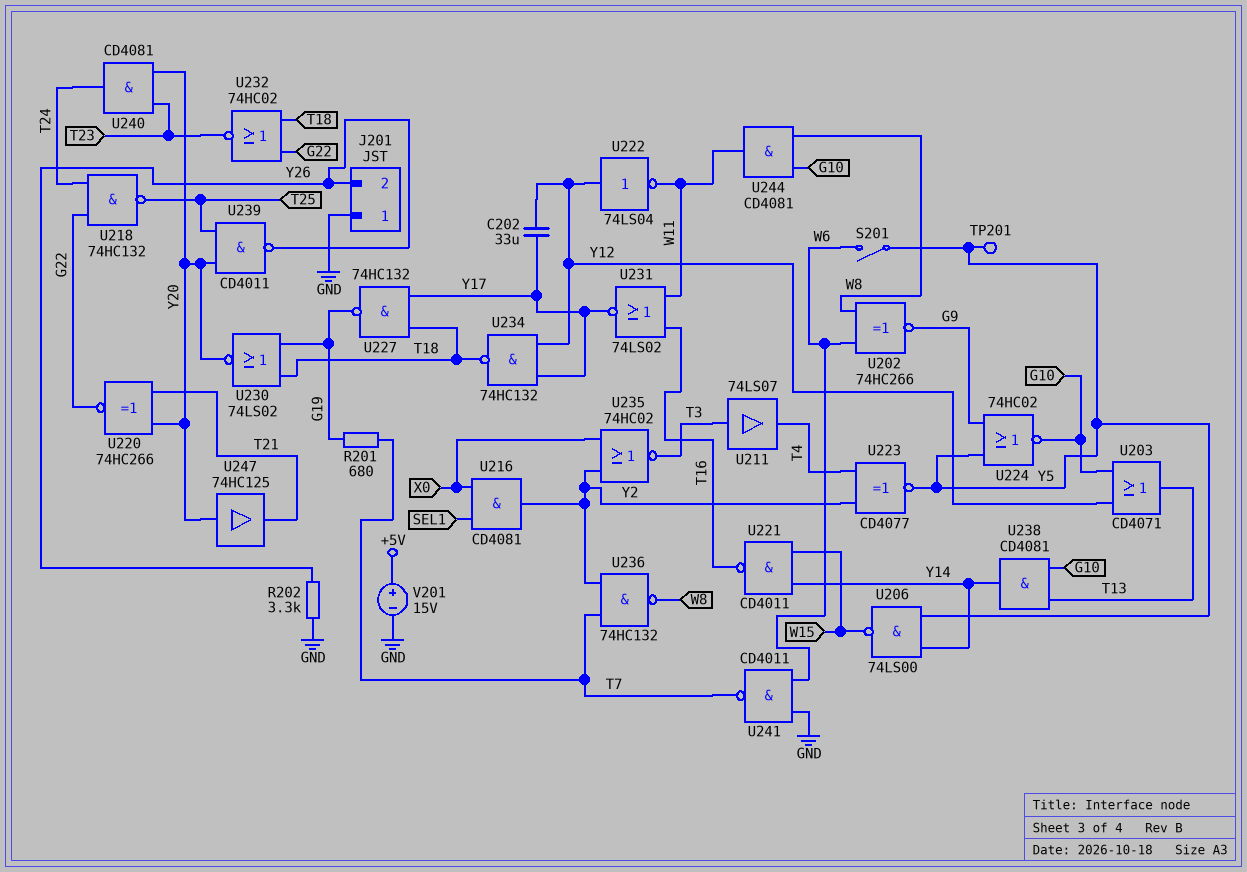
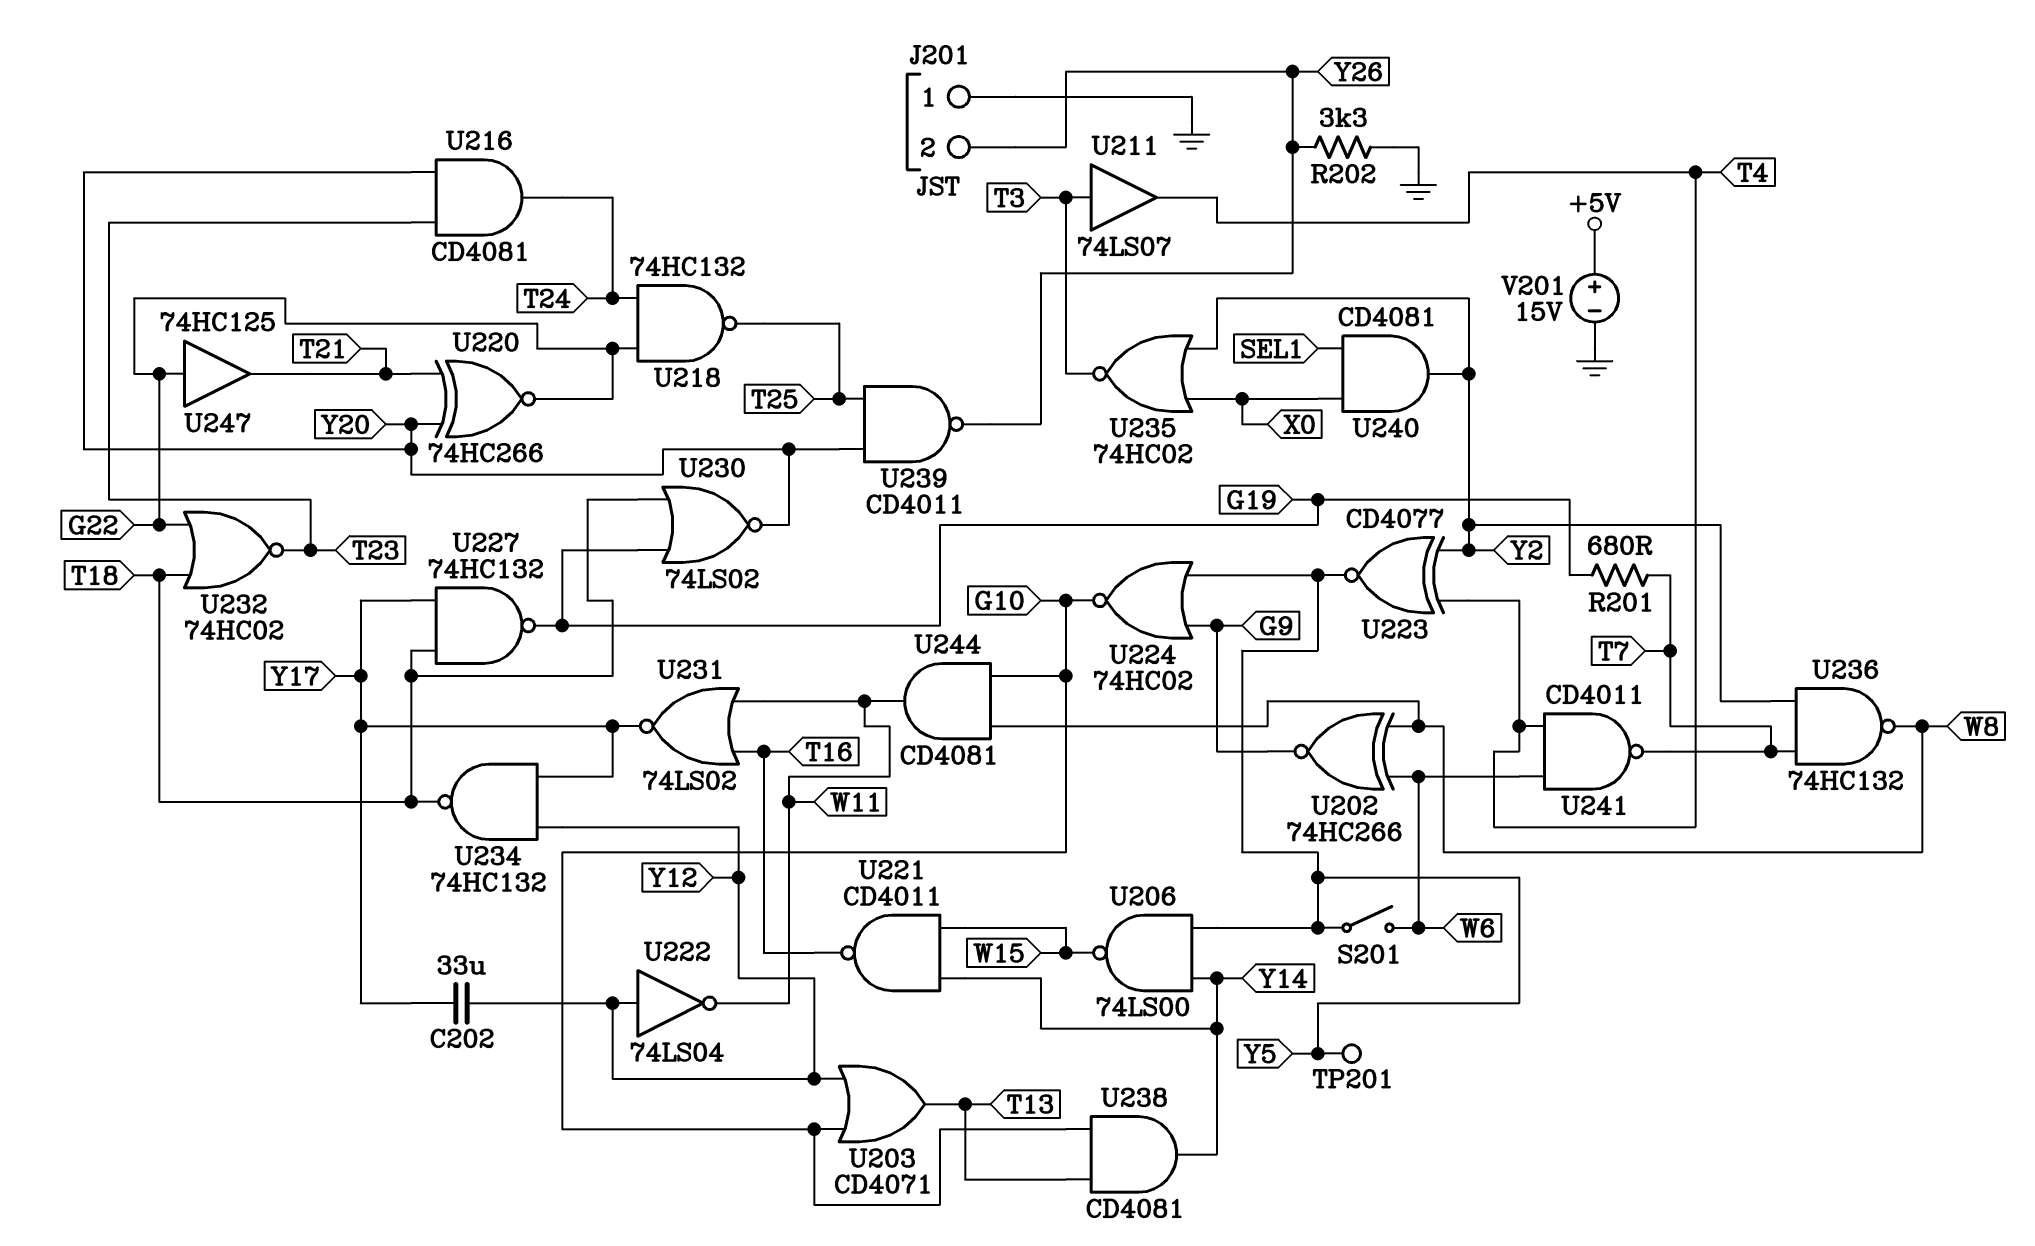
U216: AND CD4081 (in SEL1, in X0, out Y2) -> AND CD4081 (in T23, in Y20, out T24)
U240: AND CD4081 (in T23, in Y20, out T24) -> AND CD4081 (in SEL1, in X0, out Y2)
U241: NAND CD4011 (in GND, in W6, out T7) -> NAND CD4011 (in T4, in W6, out T7)
U247: buffer 74HC125 (in Y20, out T21) -> buffer 74HC125 (in G22, out T21)

